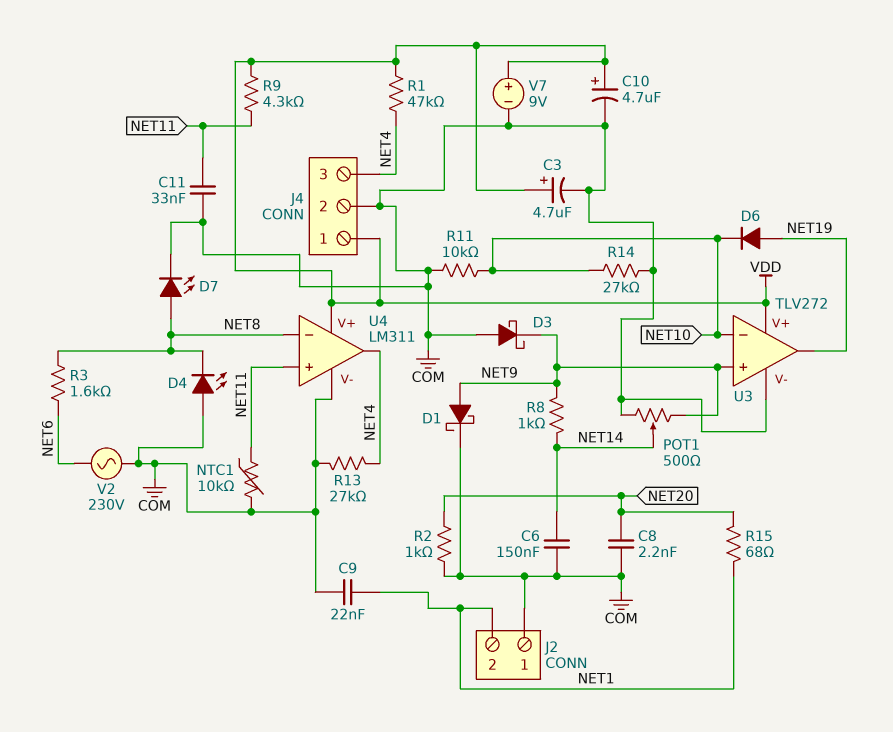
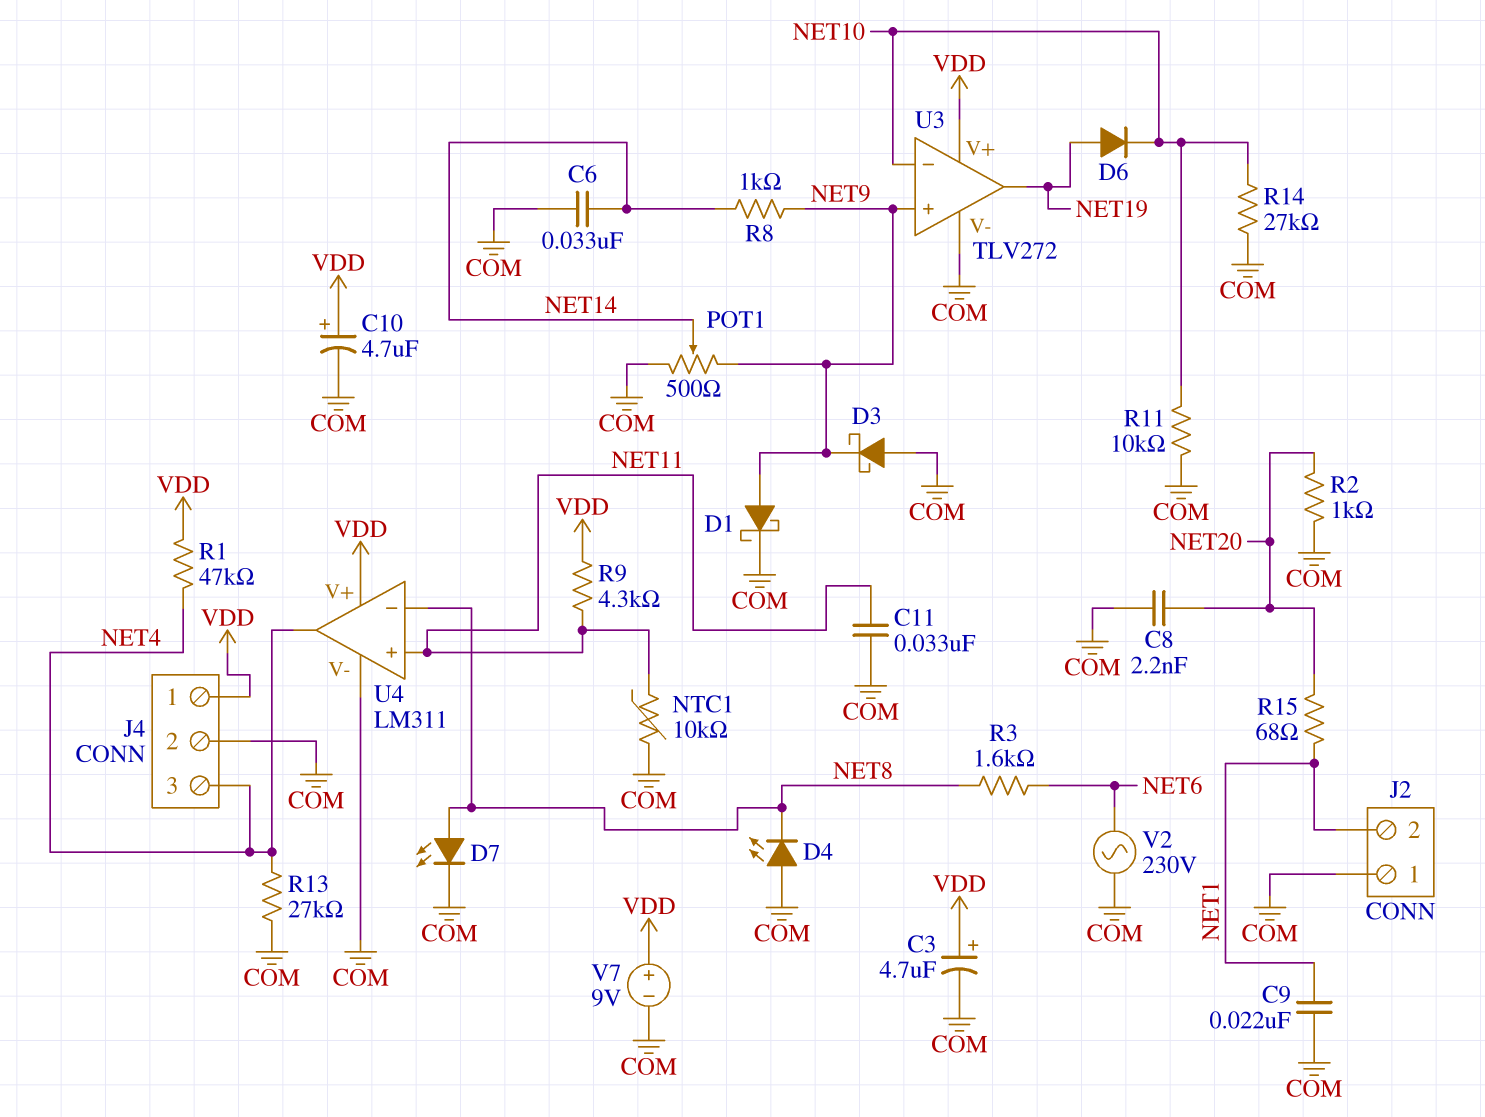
C6: 150nF (COM, NET14) -> 33nF (COM, NET14)

